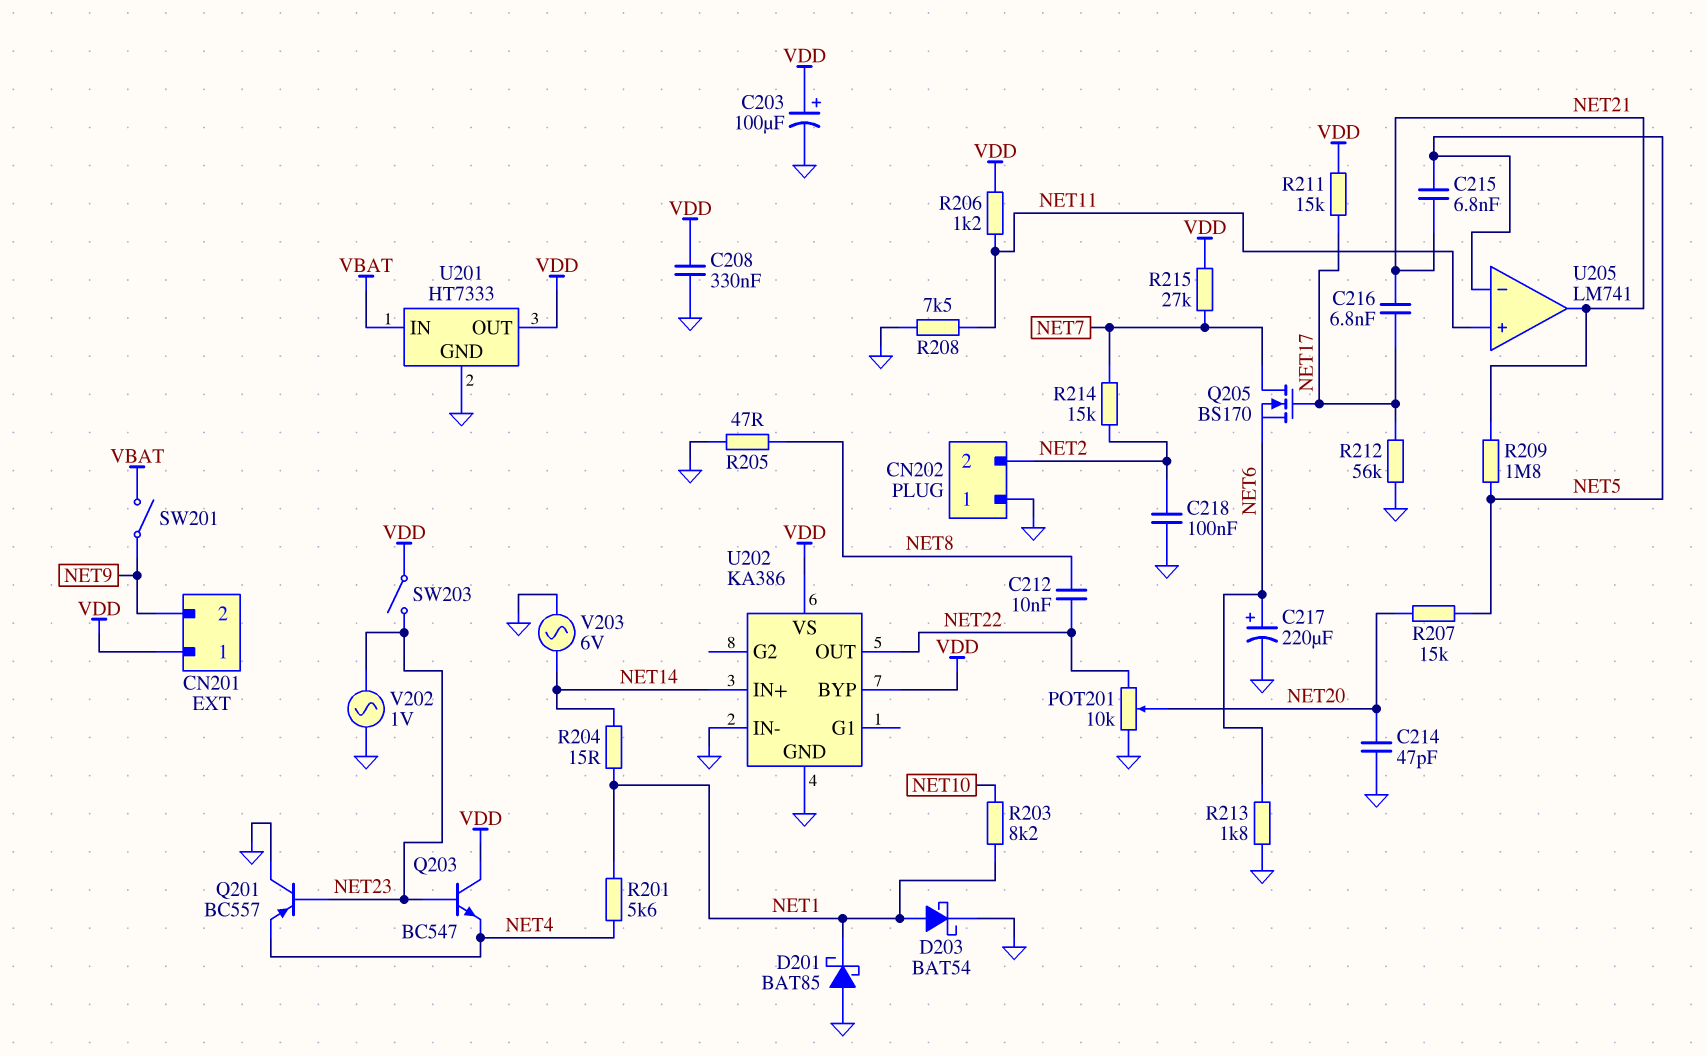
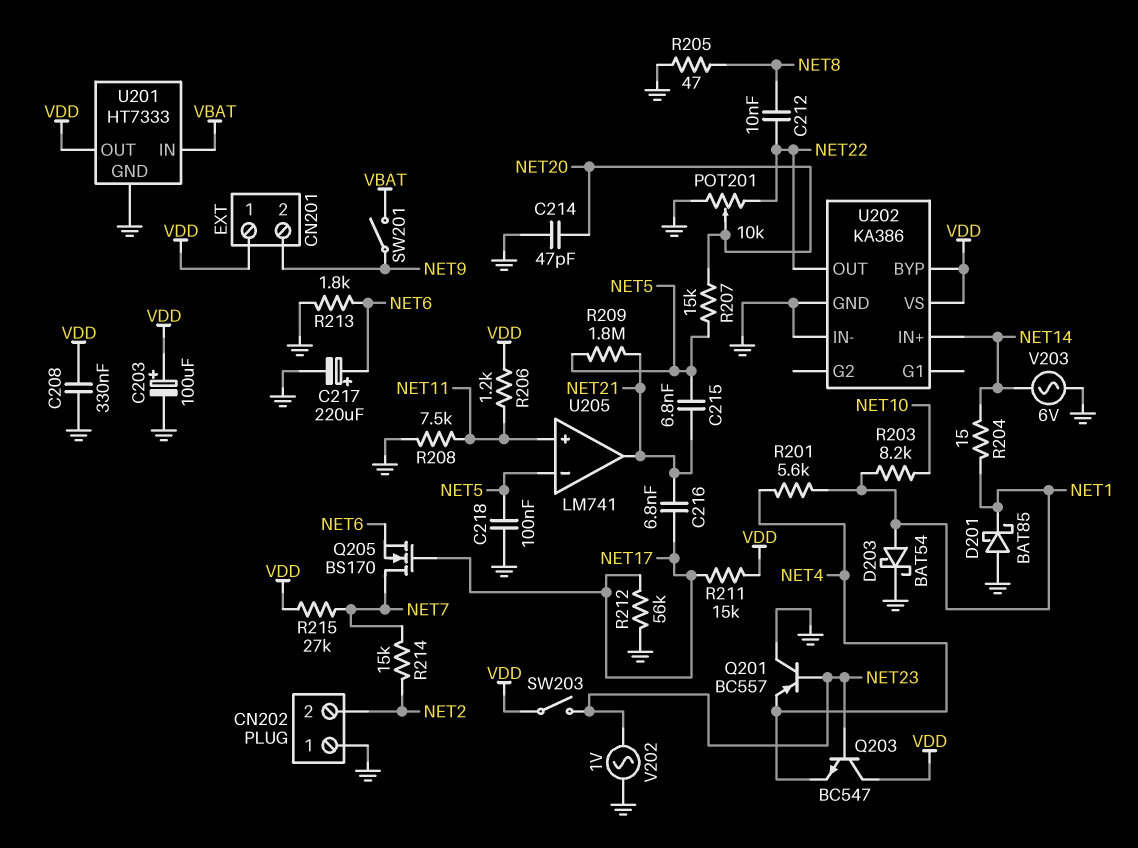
C218: 100nF (GND, NET2) -> 100nF (GND, NET5)

